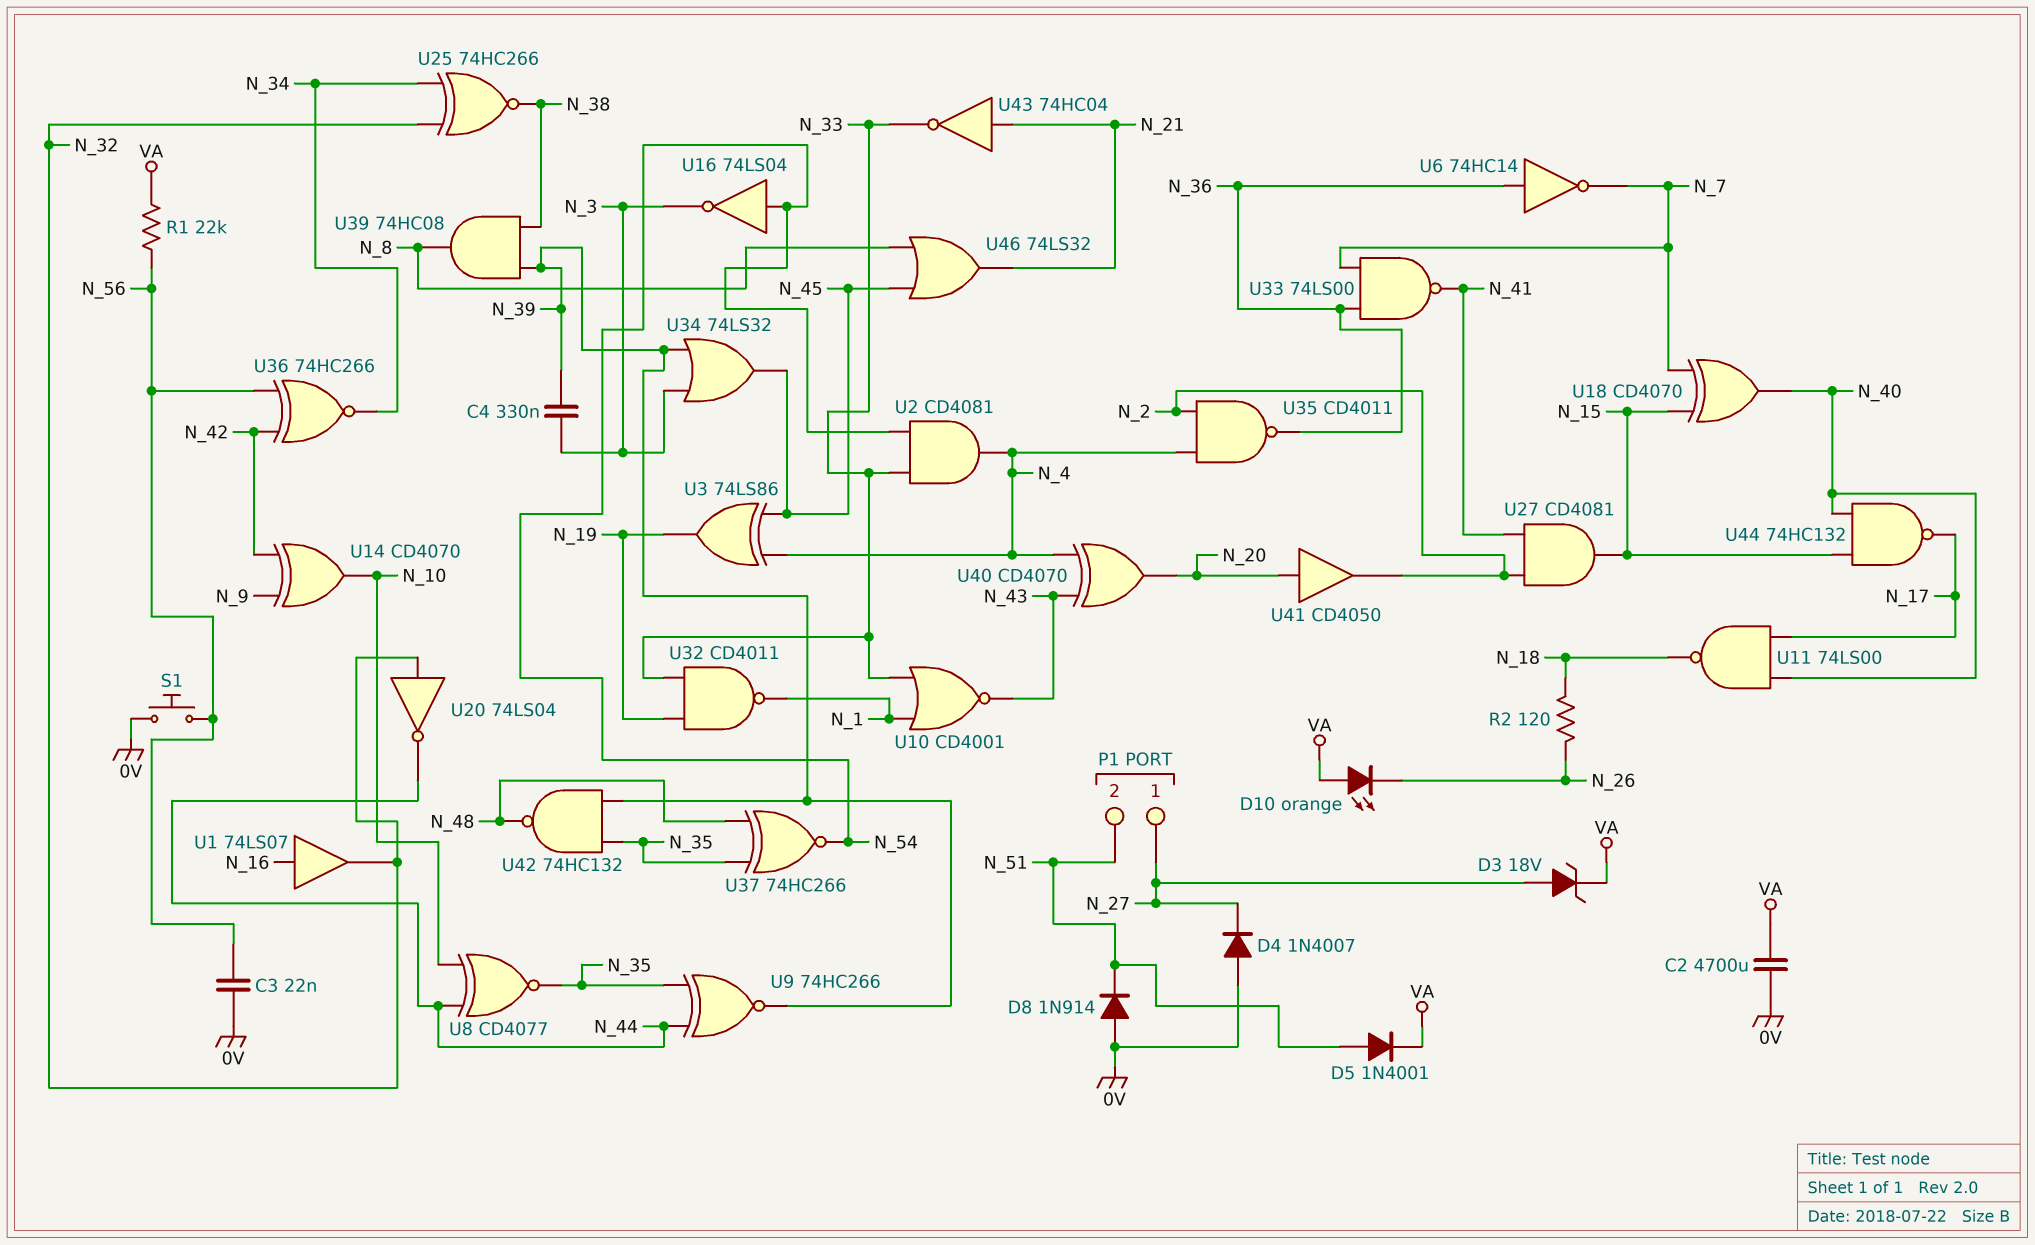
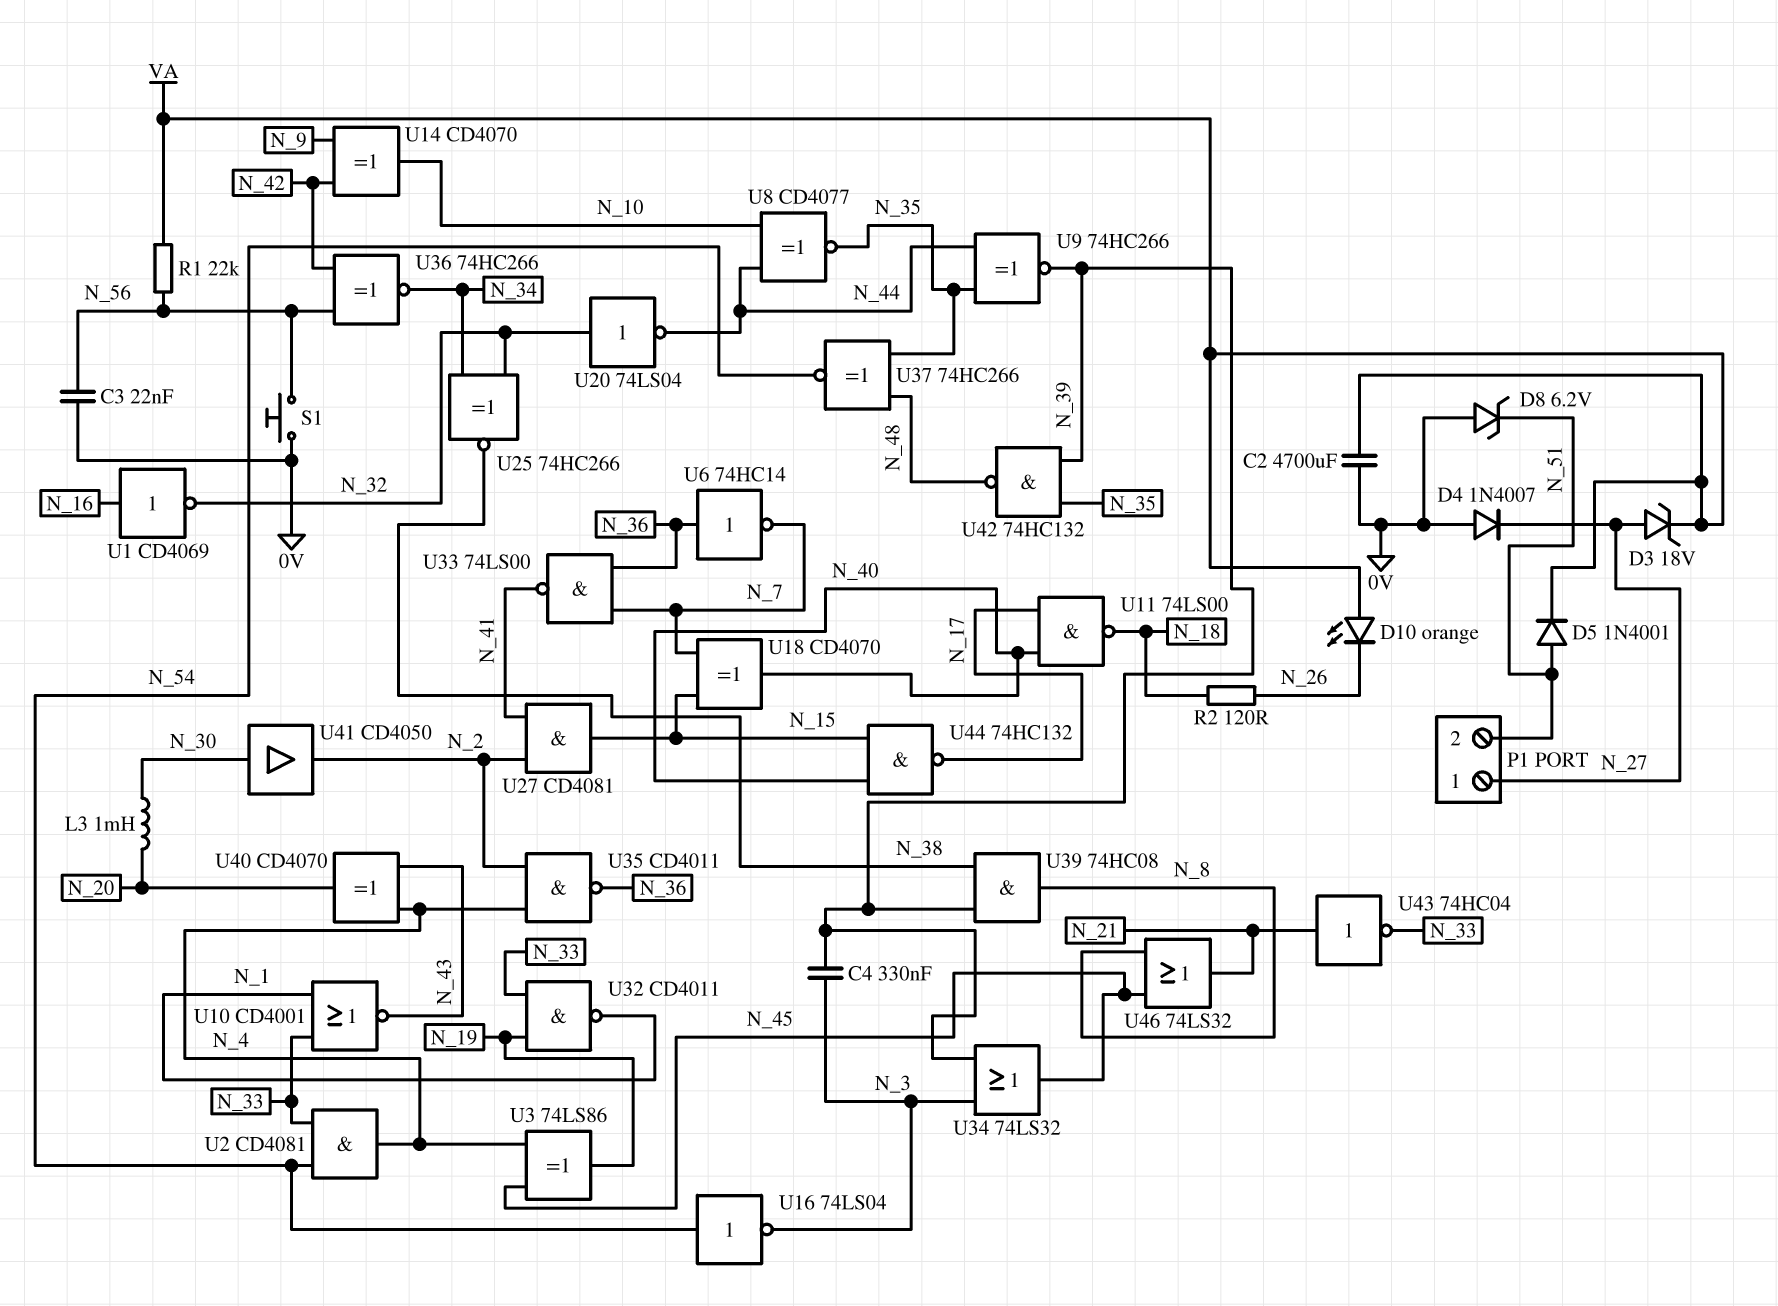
D8: diode 1N914 (A 0V, K N_51) -> zener 6.2V (A 0V, K N_51)
L3: none -> 1mH (N_20, N_30)
U1: buffer 74LS07 (in N_16, out N_32) -> NOT CD4069 (in N_16, out N_32)
U41: buffer CD4050 (in N_20, out N_2) -> buffer CD4050 (in N_30, out N_2)

